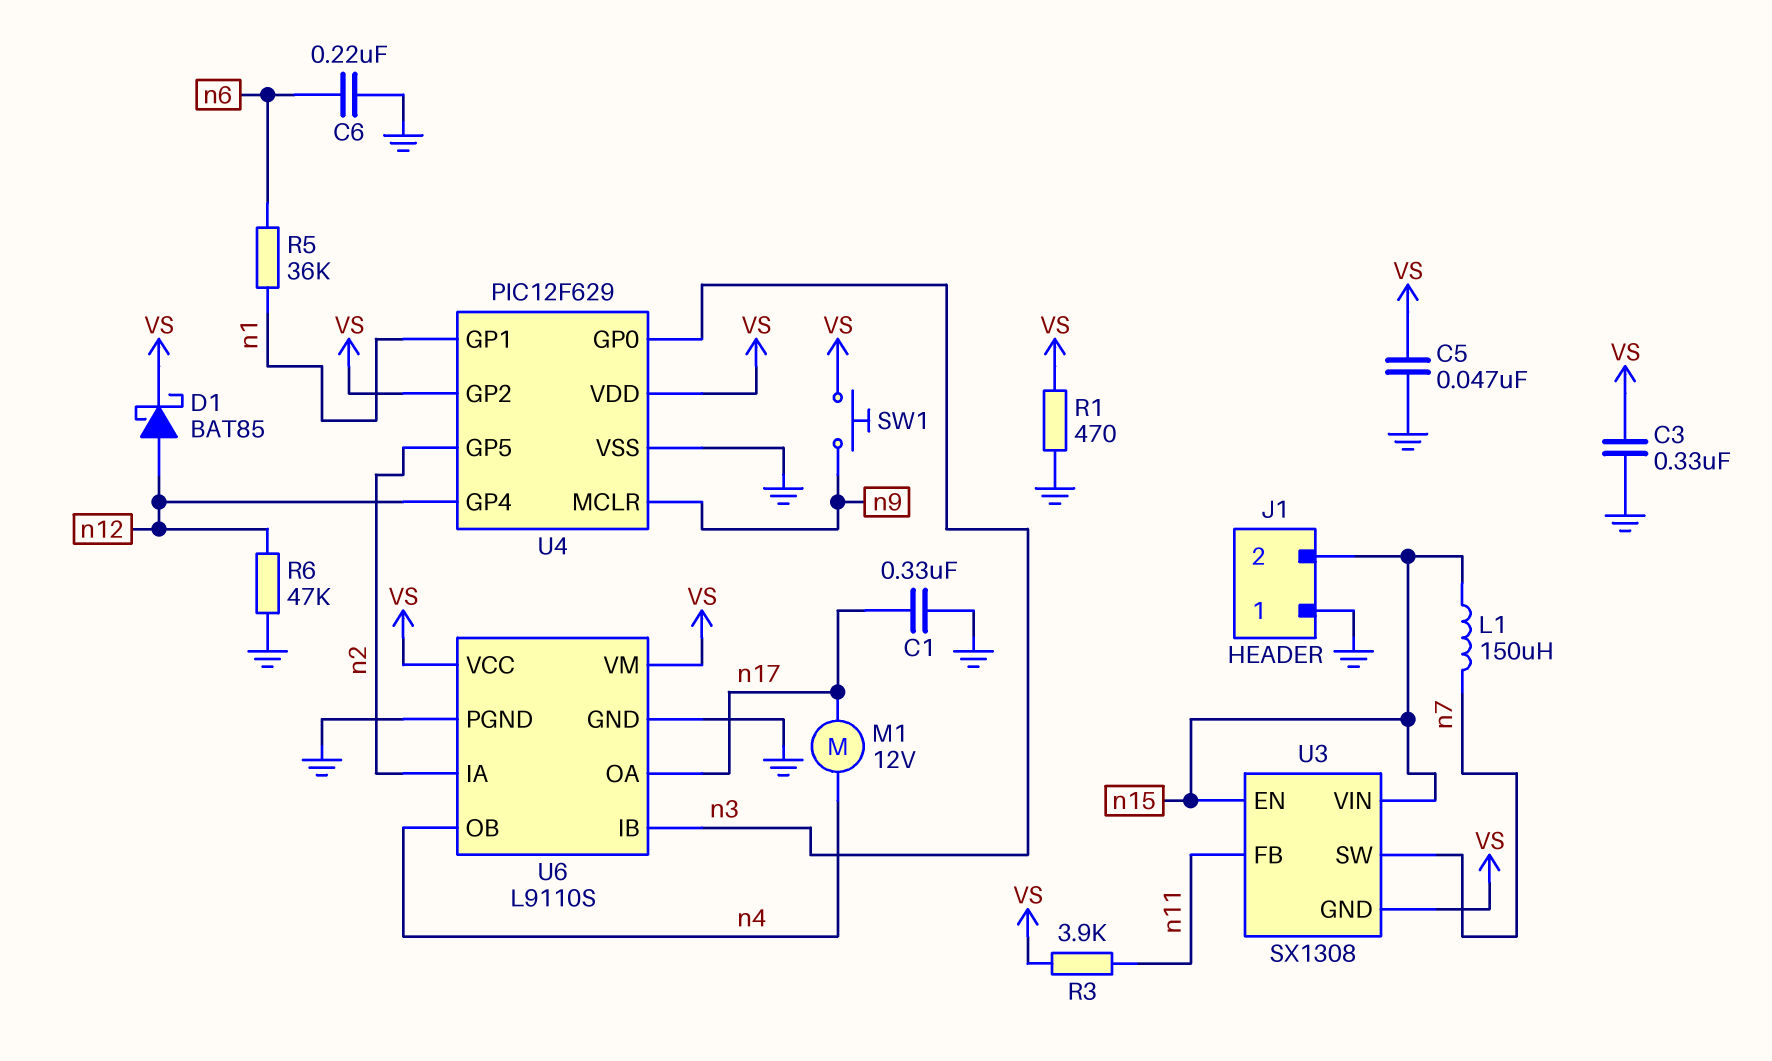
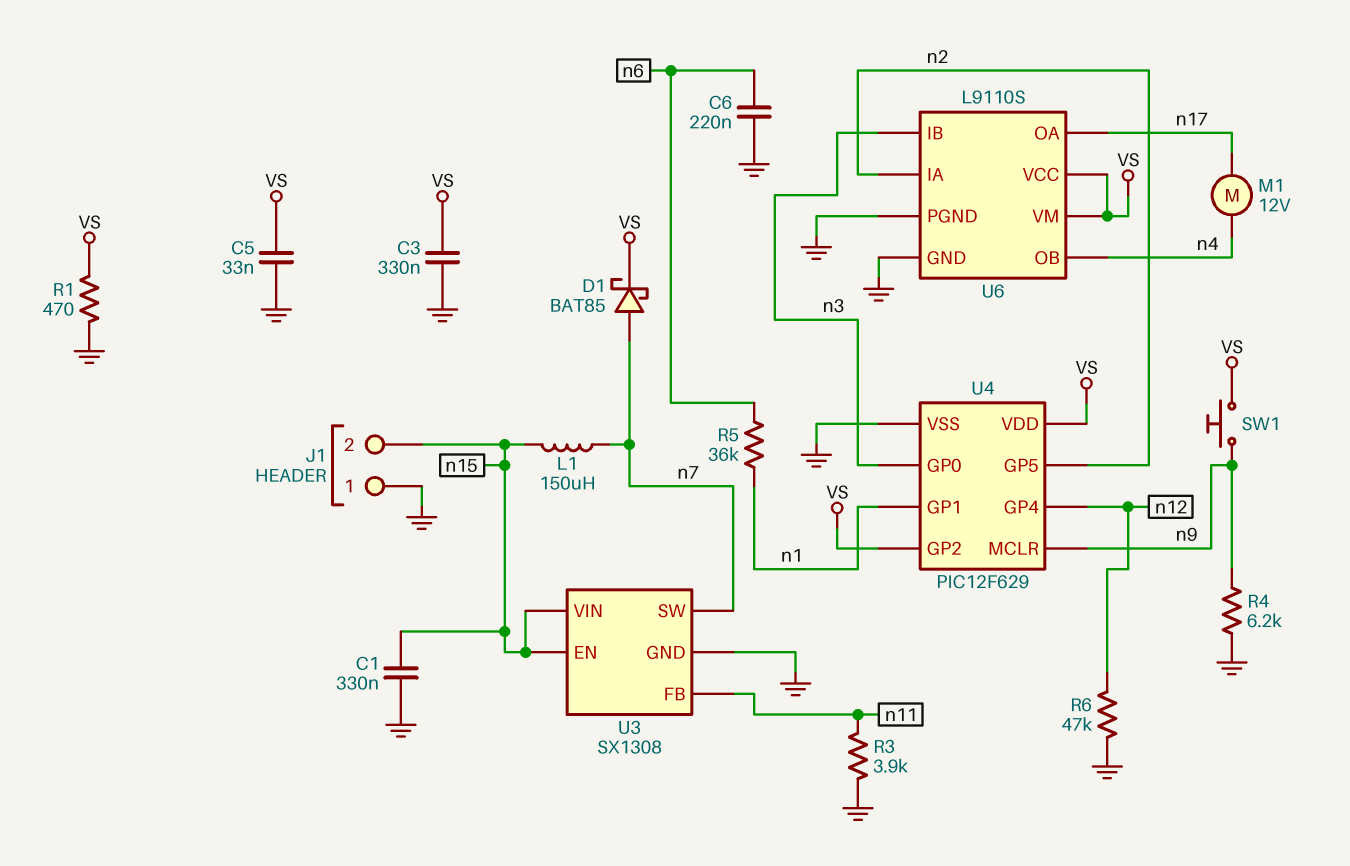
C1: 330nF (GND, n17) -> 330nF (GND, n15)
C5: 47nF (GND, VS) -> 33nF (GND, VS)
D1: schottky BAT85 (A n12, K VS) -> schottky BAT85 (A n7, K VS)
R3: 3.9k (VS, n11) -> 3.9k (GND, n11)
R4: none -> 6.2k (GND, n9)
U3 pin GND: VS -> GND

